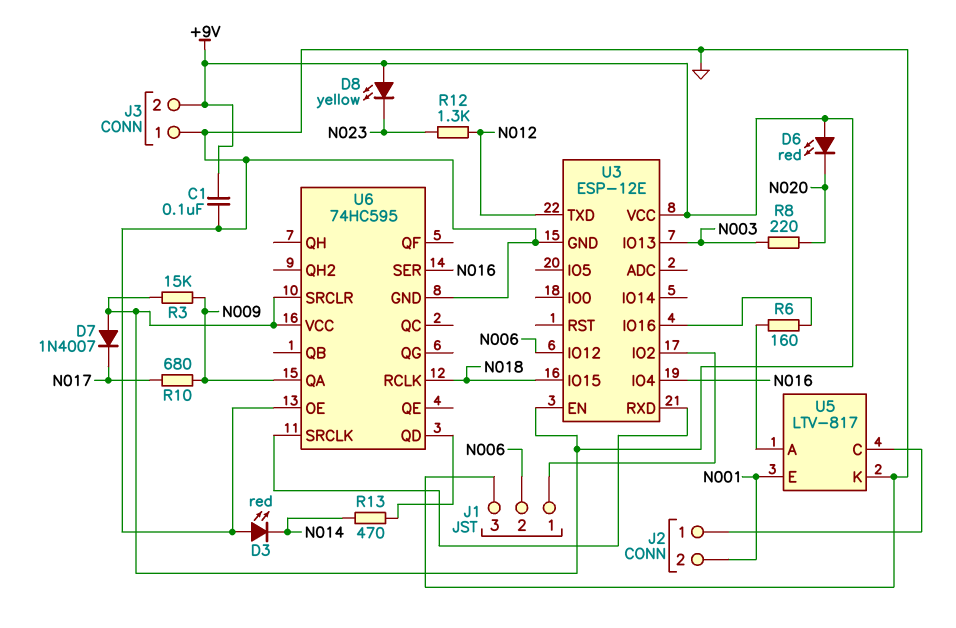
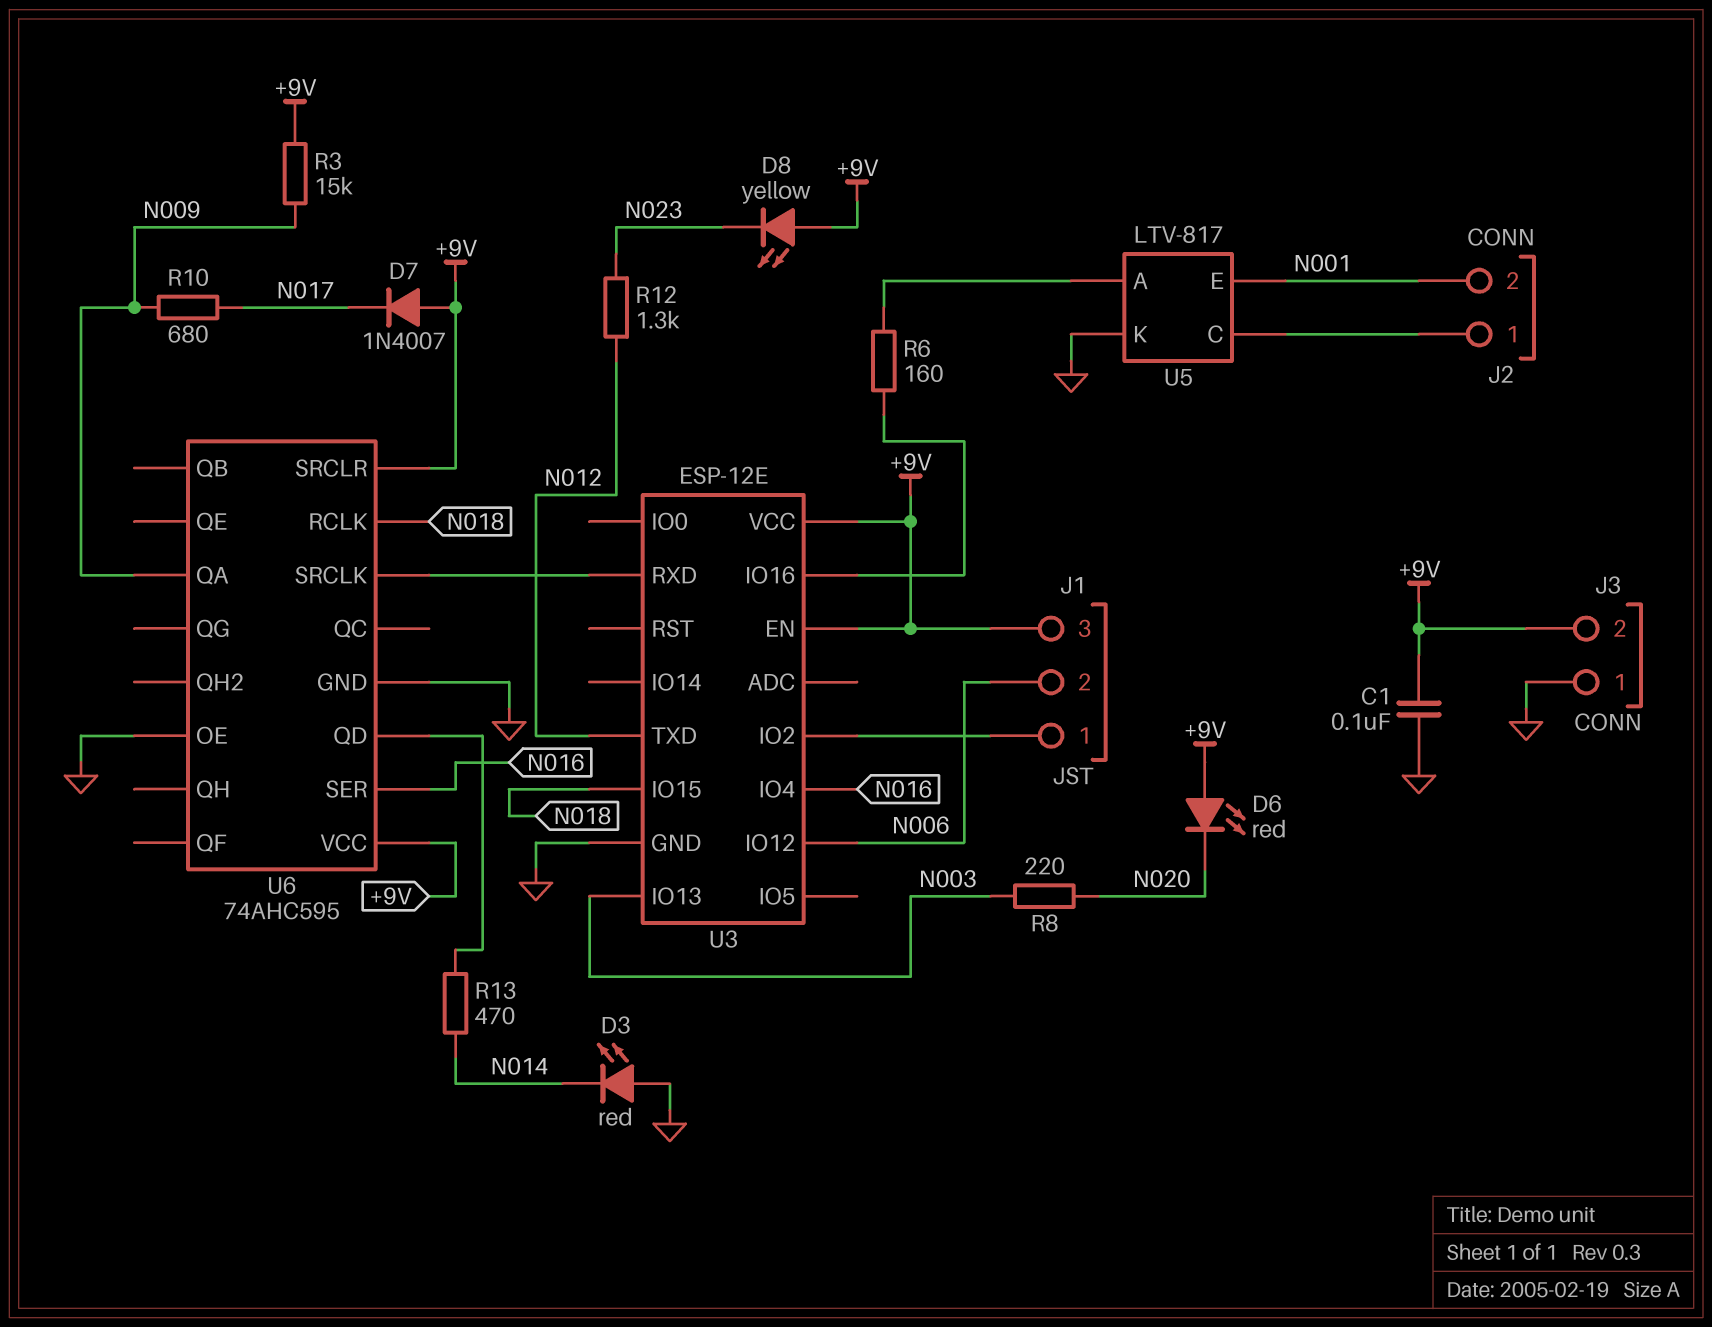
J1 pin 3: GND -> +9V
U6: 74HC595 -> 74AHC595

